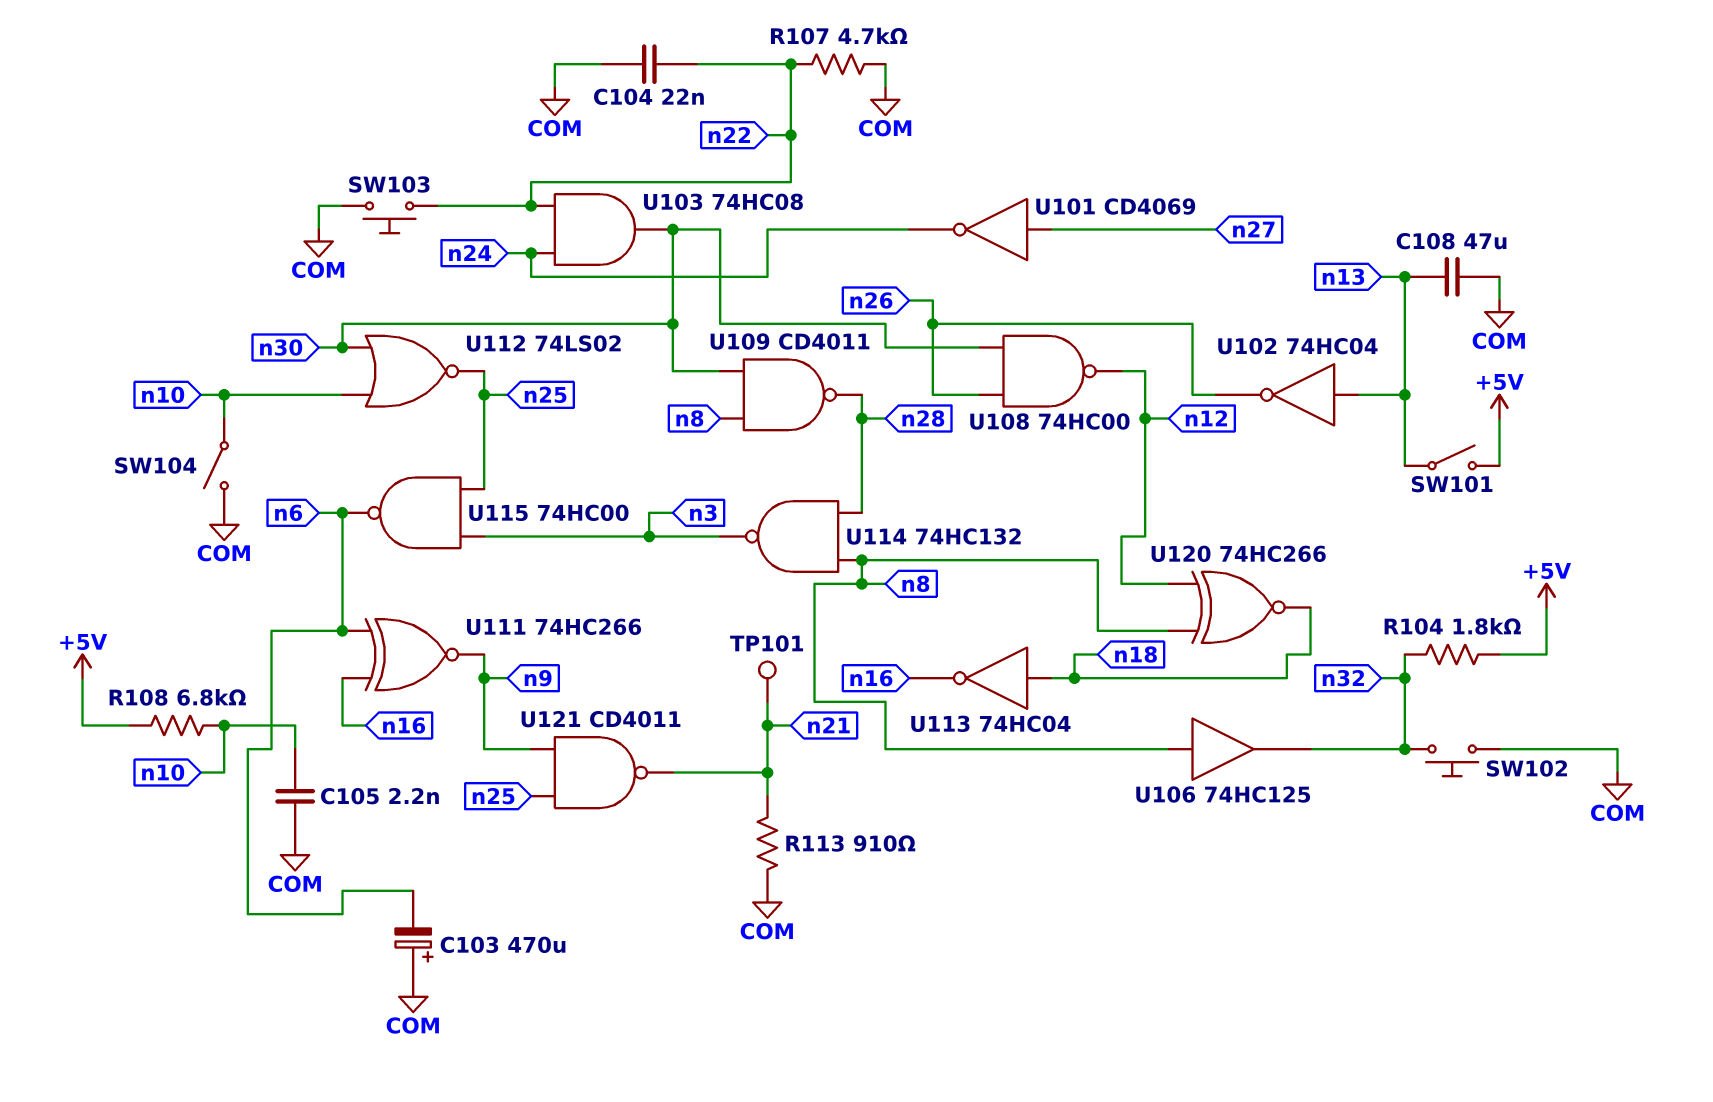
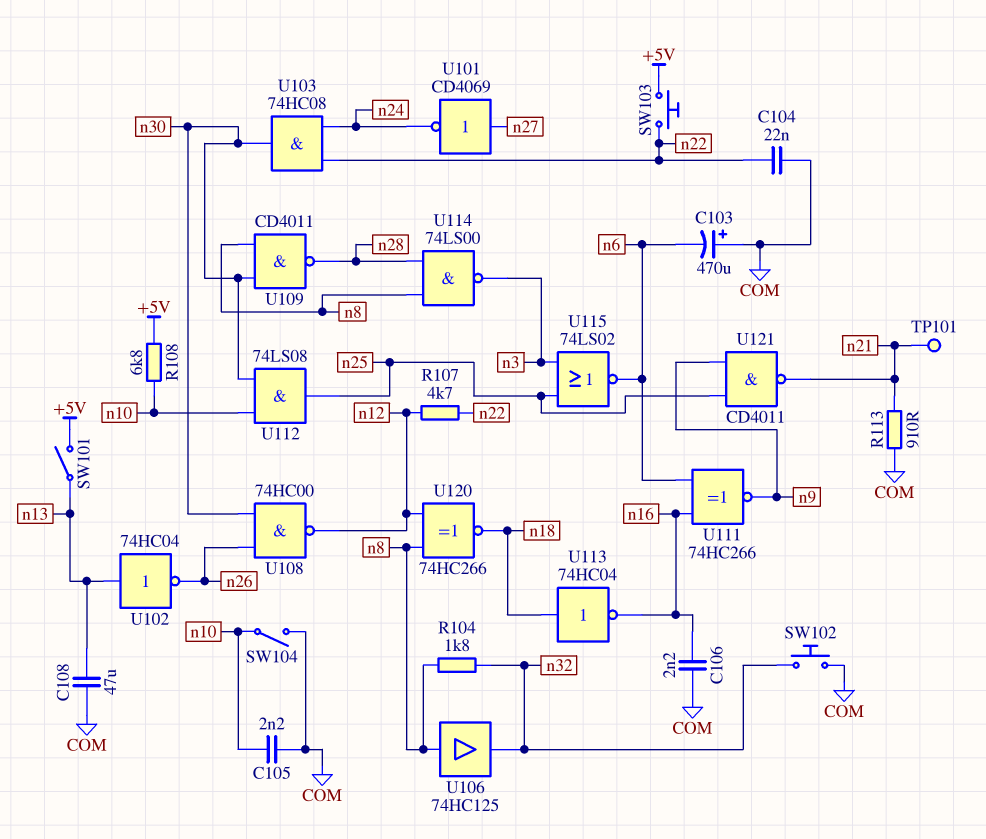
C106: none -> 2.2nF (COM, n16)
R104: 1.8k (+5V, n32) -> 1.8k (n8, n32)
R107: 4.7k (COM, n22) -> 4.7k (n12, n22)
SW103: button (COM, n22) -> button (+5V, n22)
U112: NOR 74LS02 (in n10, in n30, out n25) -> AND 74LS08 (in n10, in n30, out n25)
U114: NAND 74HC132 (in n8, in n28, out n3) -> NAND 74LS00 (in n8, in n28, out n3)
U115: NAND 74HC00 (in n3, in n25, out n6) -> NOR 74LS02 (in n3, in n25, out n6)

